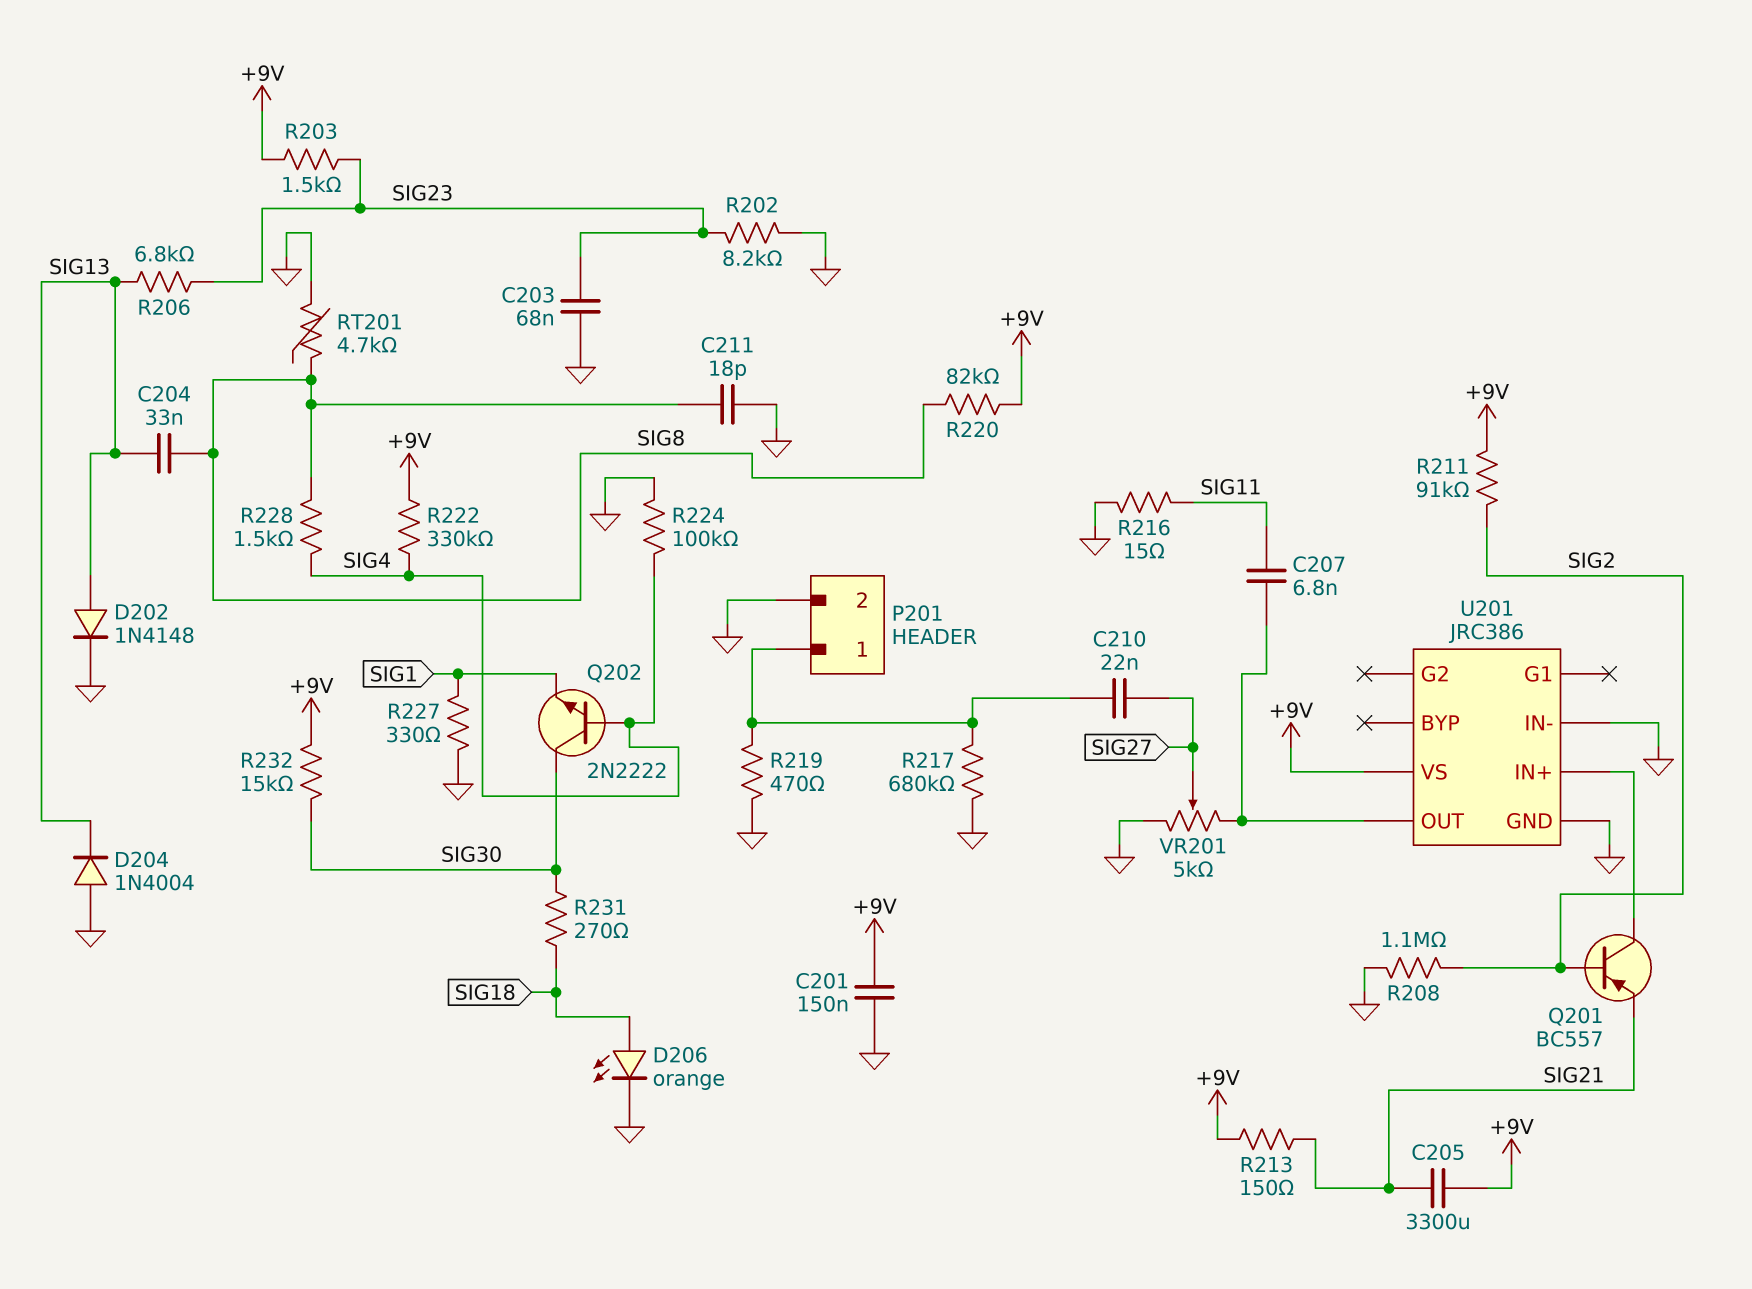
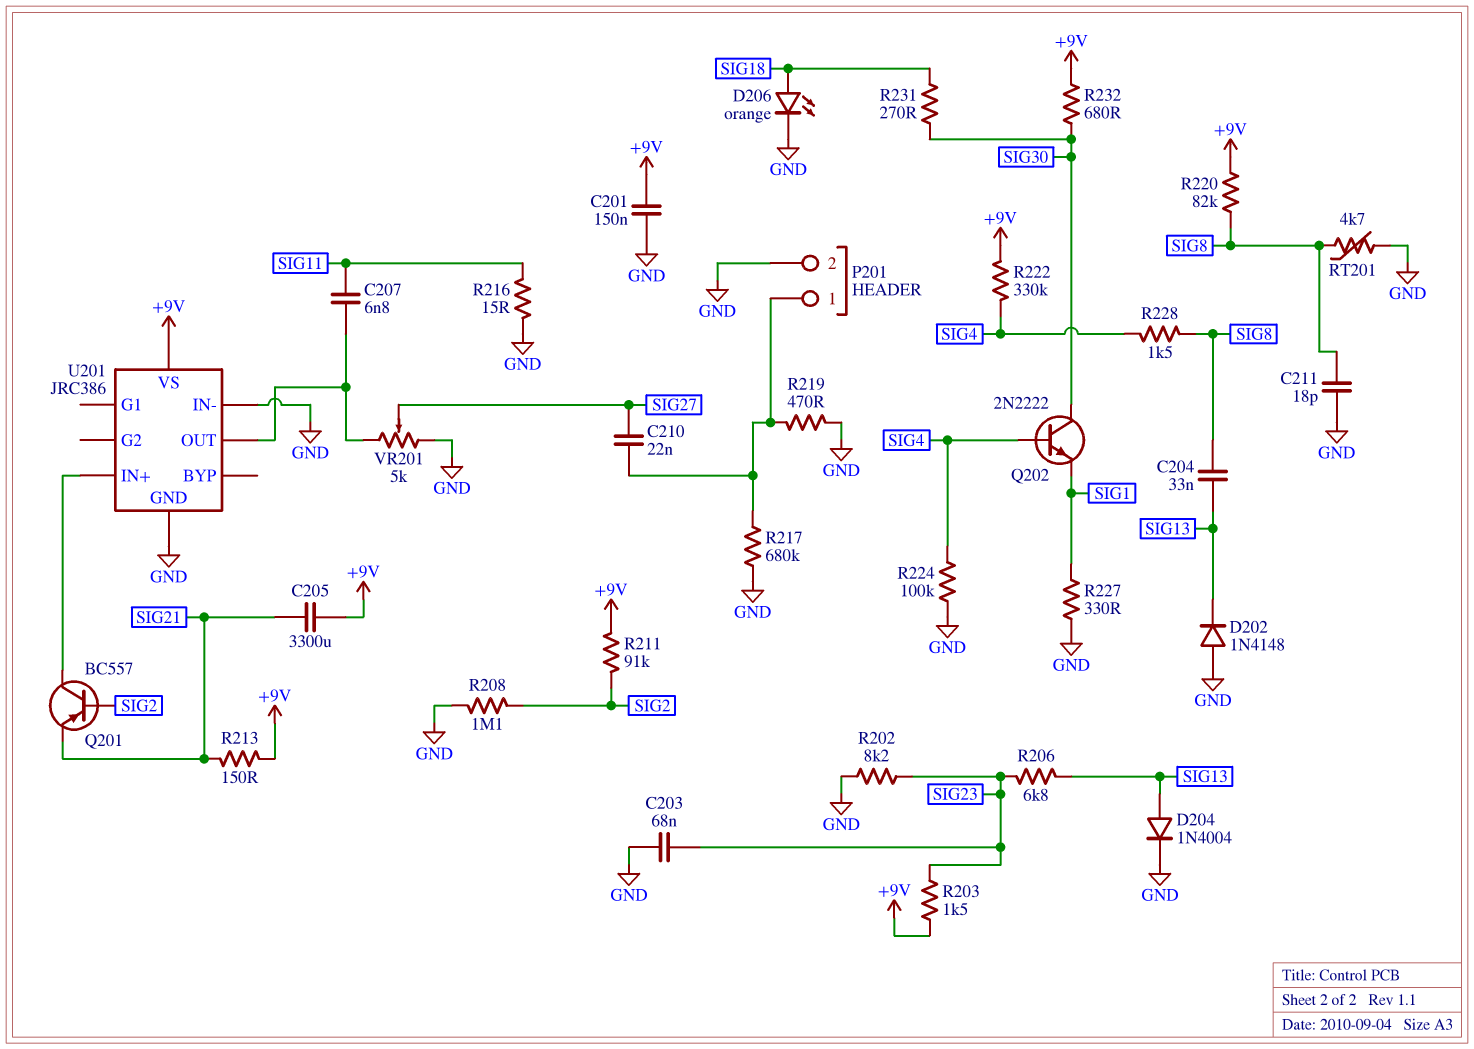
D202: diode 1N4148 (A SIG13, K GND) -> diode 1N4148 (A GND, K SIG13)
D204: diode 1N4004 (A GND, K SIG13) -> diode 1N4004 (A SIG13, K GND)
R232: 15k (+9V, SIG30) -> 680 (+9V, SIG30)

